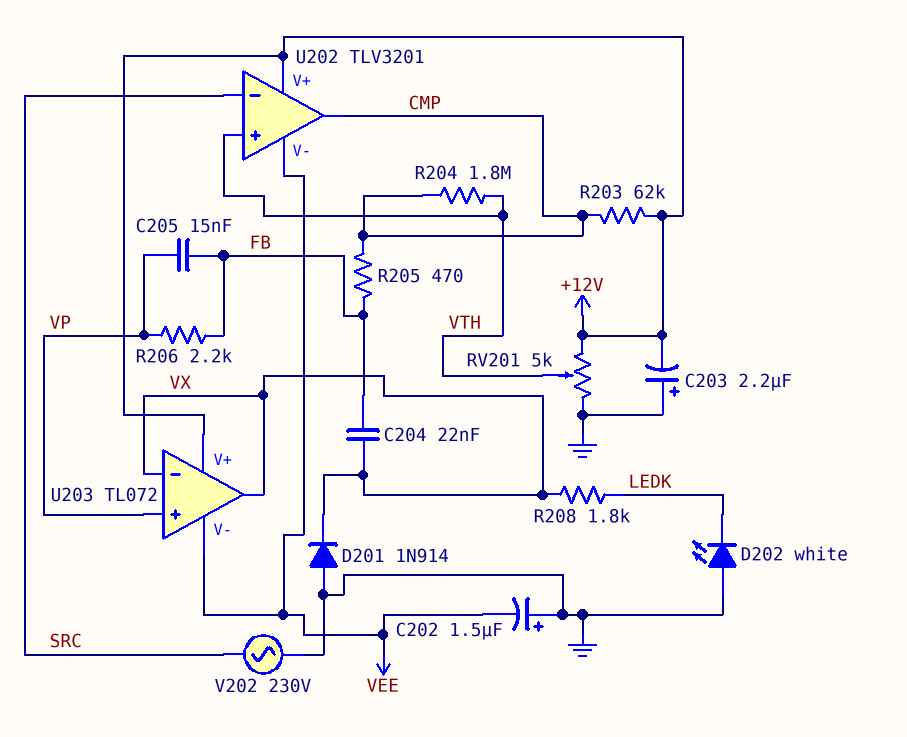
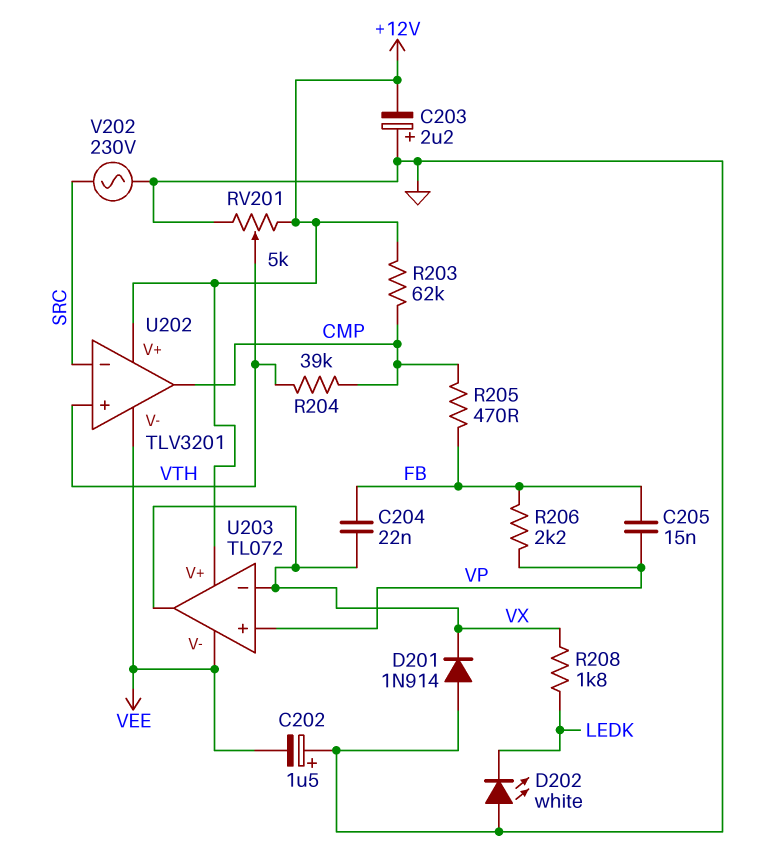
R204: 1.8M (CMP, VTH) -> 39k (CMP, VTH)

